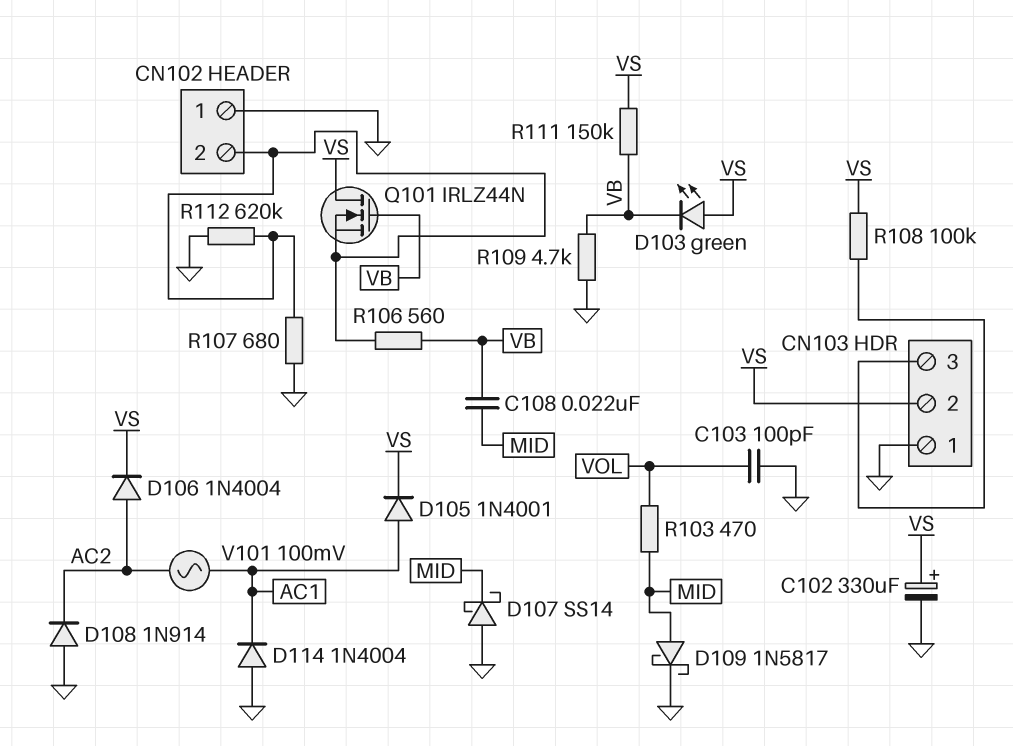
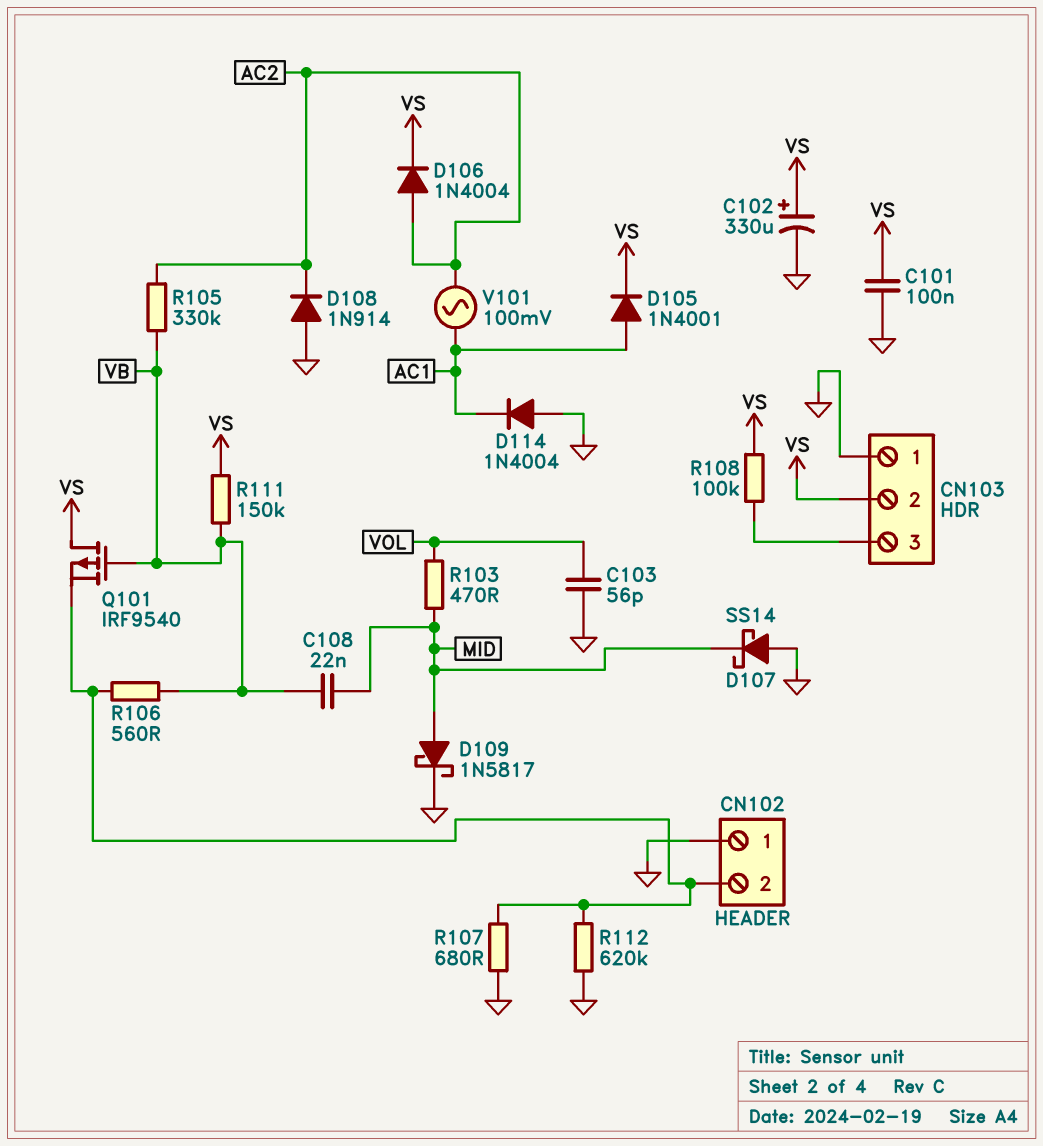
C101: none -> 100nF (GND, VS)
C103: 100pF (GND, VOL) -> 56pF (GND, VOL)
D103: LED green (A VS, K VB) -> none
Q101: NMOS IRLZ44N (G VB, D VS, S CN102/2) -> PMOS IRF9540 (G VB, D VS, S CN102/2)
R105: none -> 330k (AC2, VB)
R109: 4.7k (GND, VB) -> none

